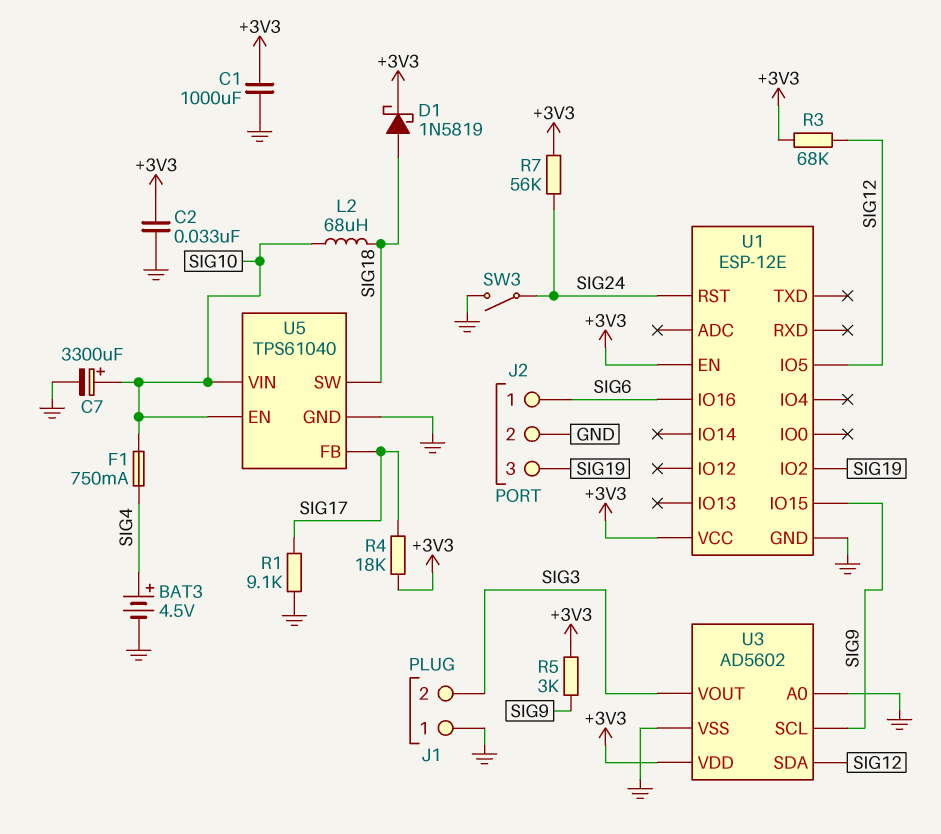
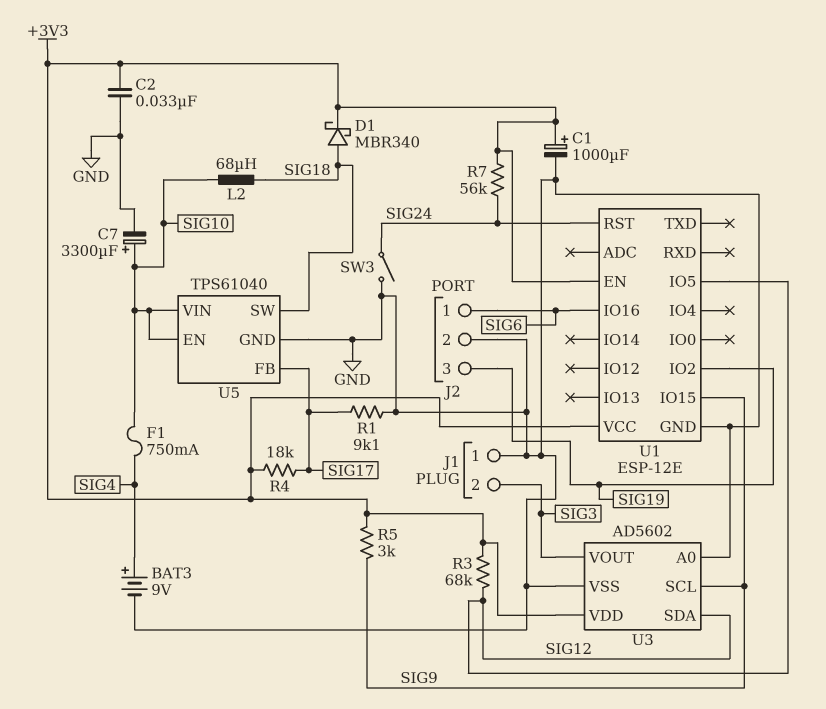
BAT3: 4.5V (plus SIG4, minus GND) -> 9V (plus SIG4, minus GND)
C1: 1000uF (+3V3, GND) -> 1000uF (plus +3V3, minus GND)
D1: schottky 1N5819 (A SIG18, K +3V3) -> schottky MBR340 (A SIG18, K +3V3)

